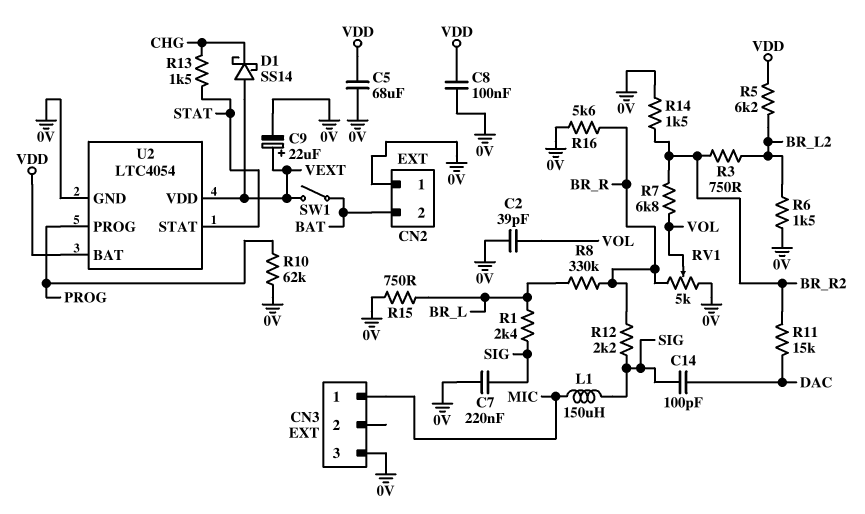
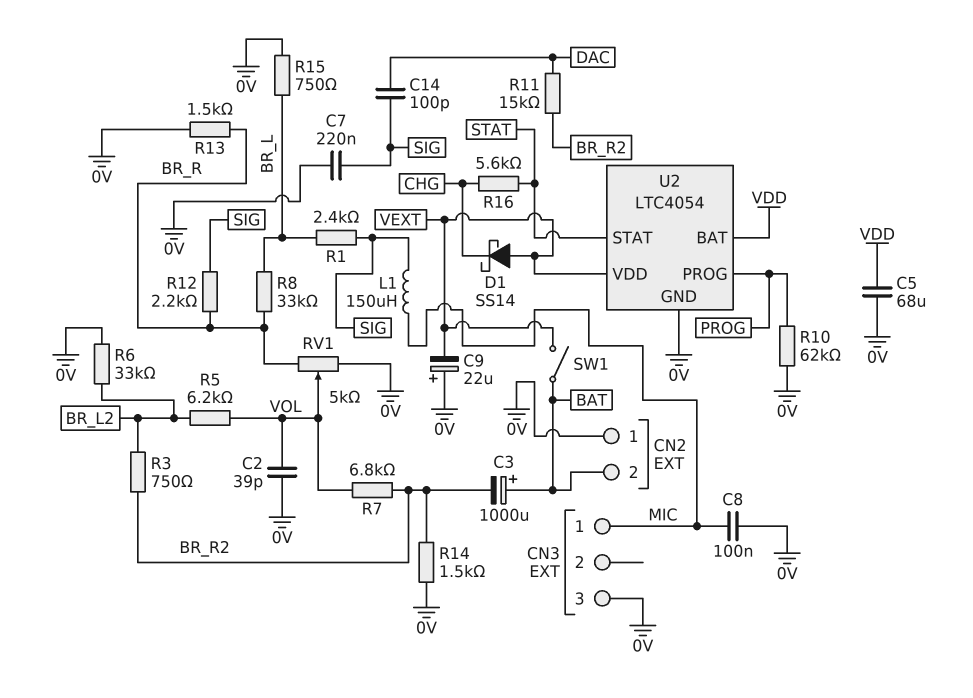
C3: none -> 1000uF (plus BAT, minus BR_R2)
C8: 100nF (0V, VDD) -> 100nF (0V, MIC)
C9: 22uF (plus VEXT, minus 0V) -> 22uF (plus 0V, minus VEXT)
R5: 6.2k (BR_L2, VDD) -> 6.2k (BR_L2, VOL)
R6: 1.5k (0V, BR_L2) -> 33k (0V, BR_L2)
R8: 330k (BR_L, BR_R) -> 33k (BR_L, BR_R)
R13: 1.5k (CHG, STAT) -> 1.5k (0V, BR_R)
R16: 5.6k (0V, BR_R) -> 5.6k (CHG, STAT)

